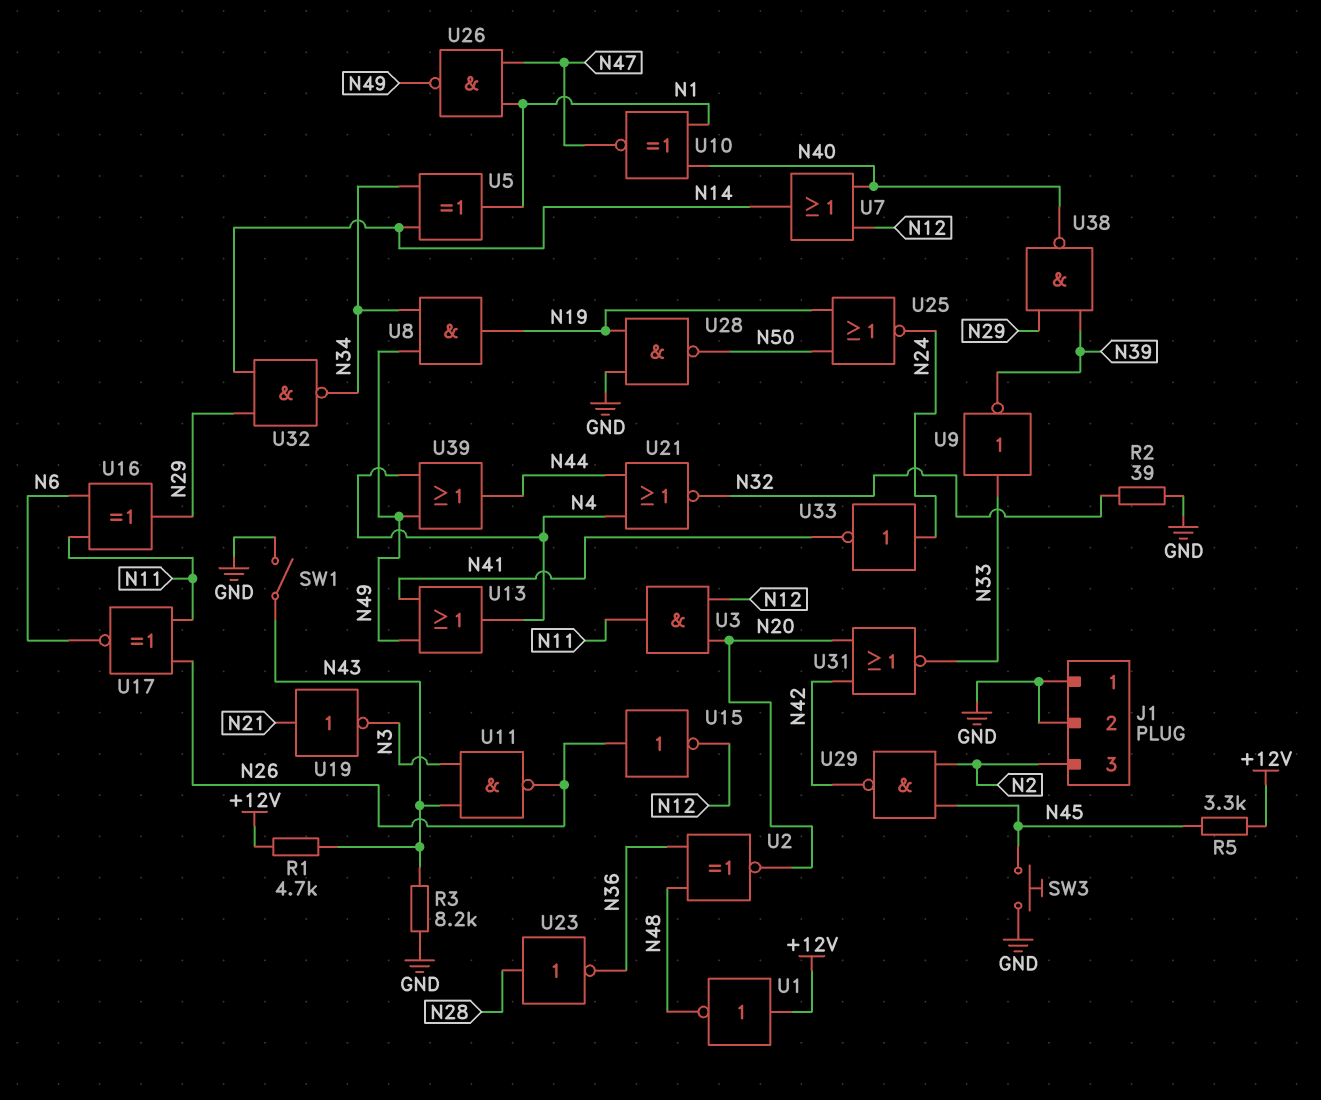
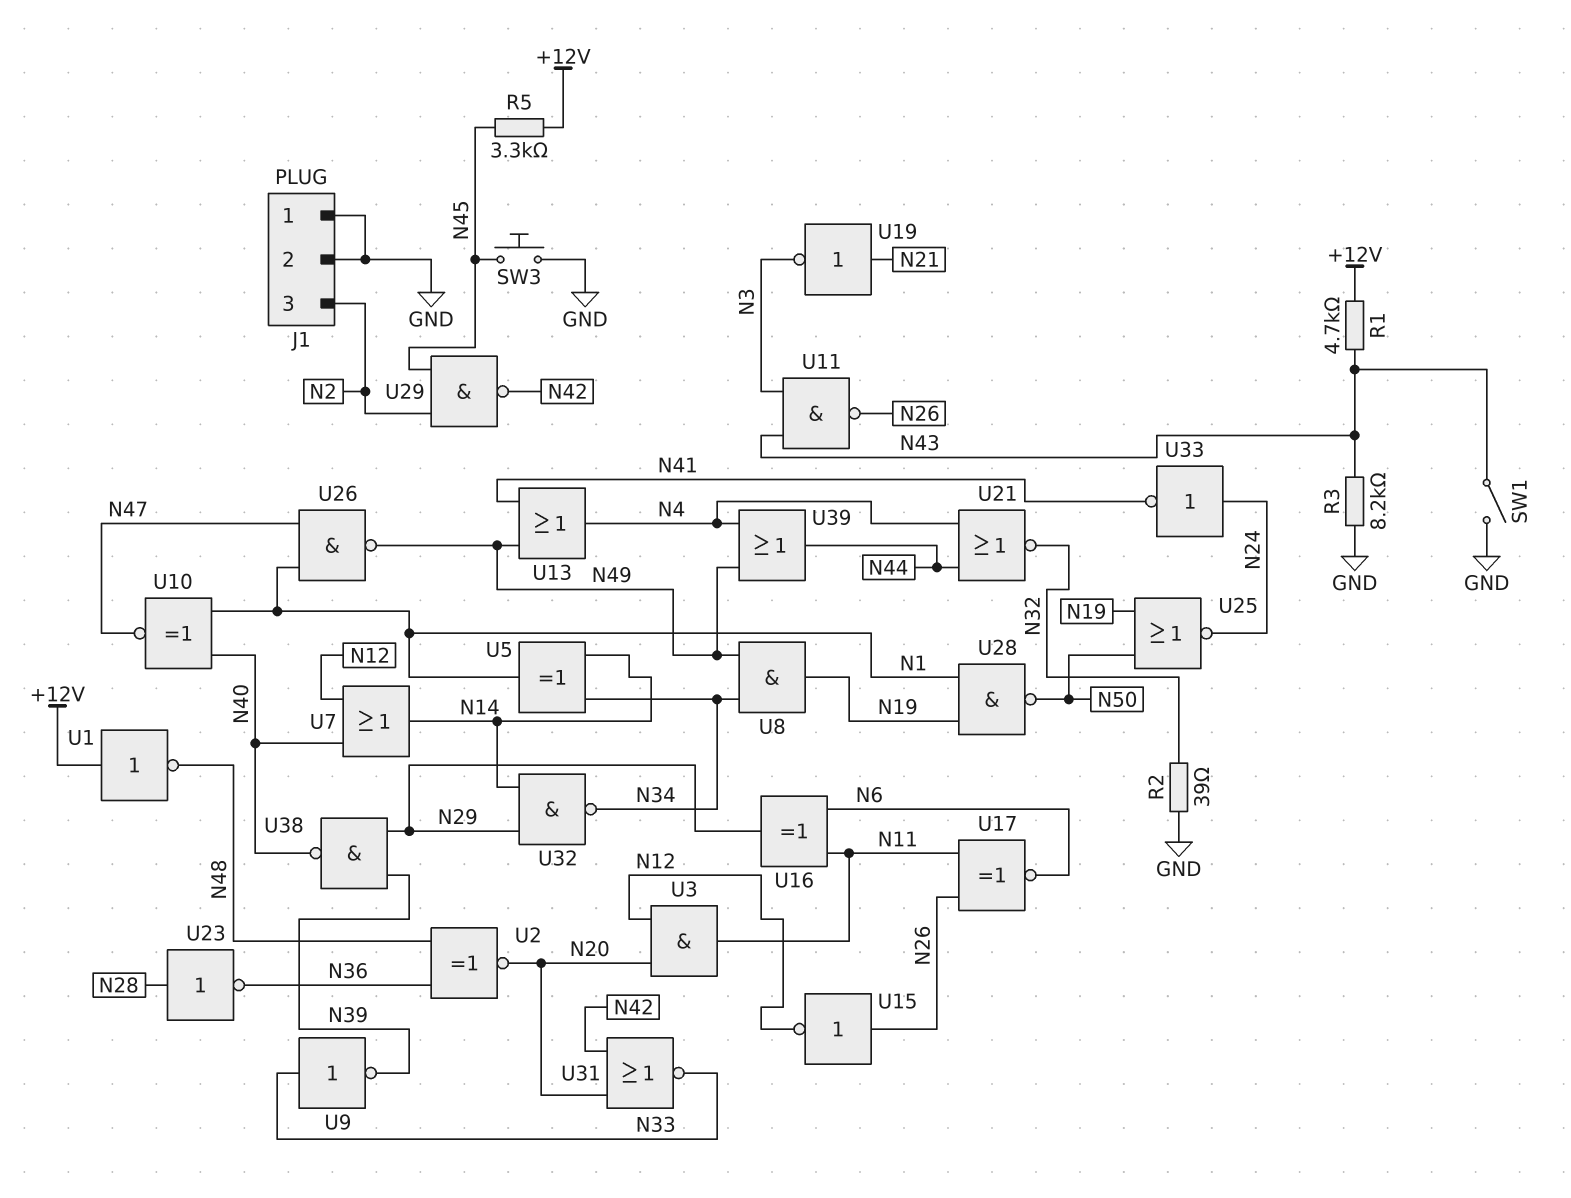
U28: NAND (in GND, in N19, out N50) -> NAND (in N1, in N19, out N50)

